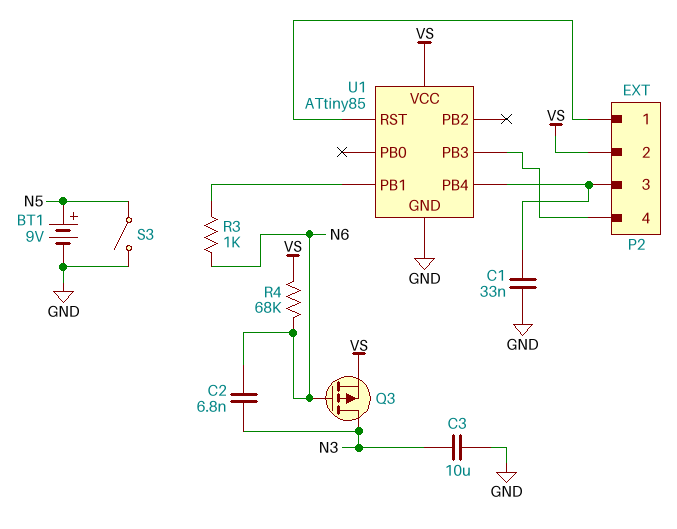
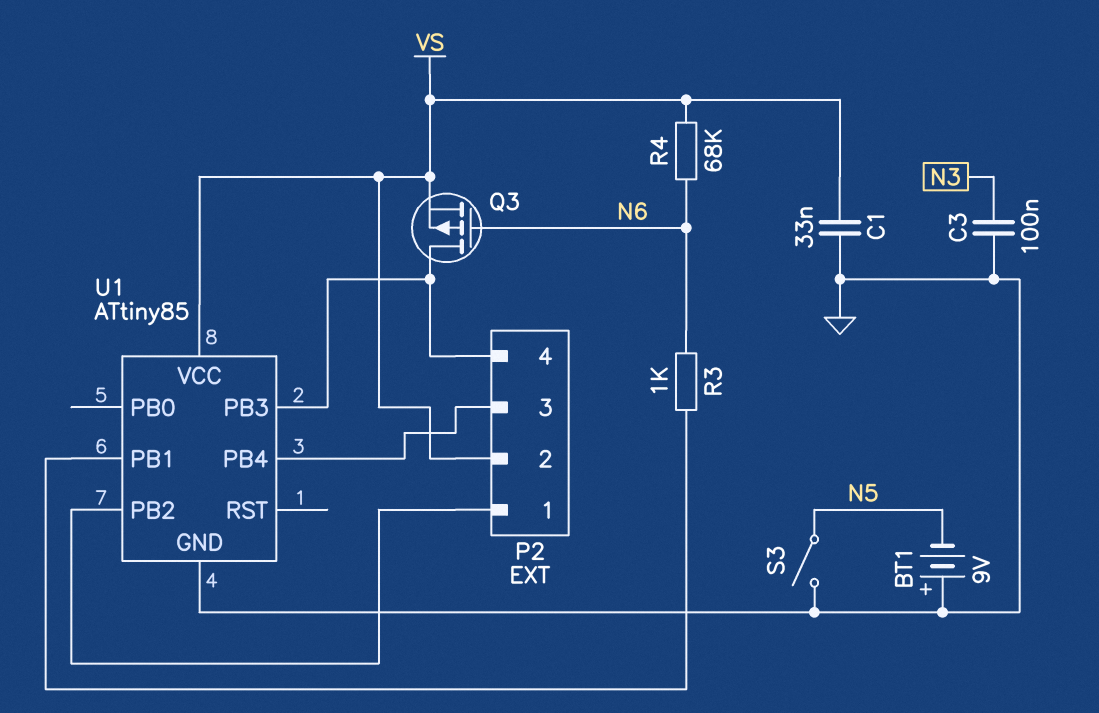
BT1: 9V (plus N5, minus GND) -> 9V (plus GND, minus N5)
C1: 33nF (GND, P2/3) -> 33nF (GND, VS)
C2: 6.8nF (N3, N6) -> none
C3: 10uF (GND, N3) -> 100nF (GND, N3)
Q3: PMOS (G N6, D N3, S VS) -> PMOS (G N6, D P2/4, S VS)
U1 pin PB2: none -> P2/1
U1 pin RST: P2/1 -> none

